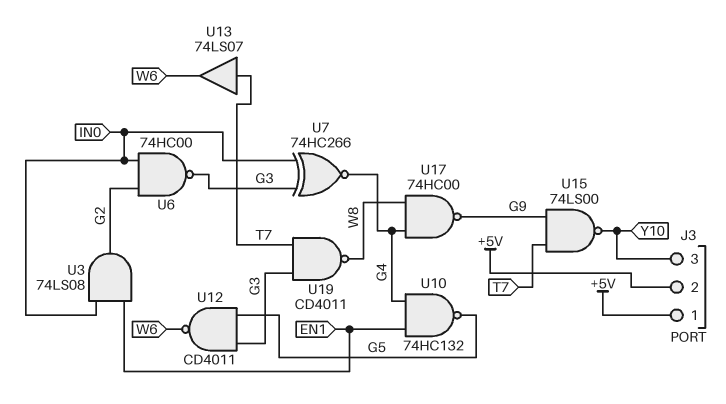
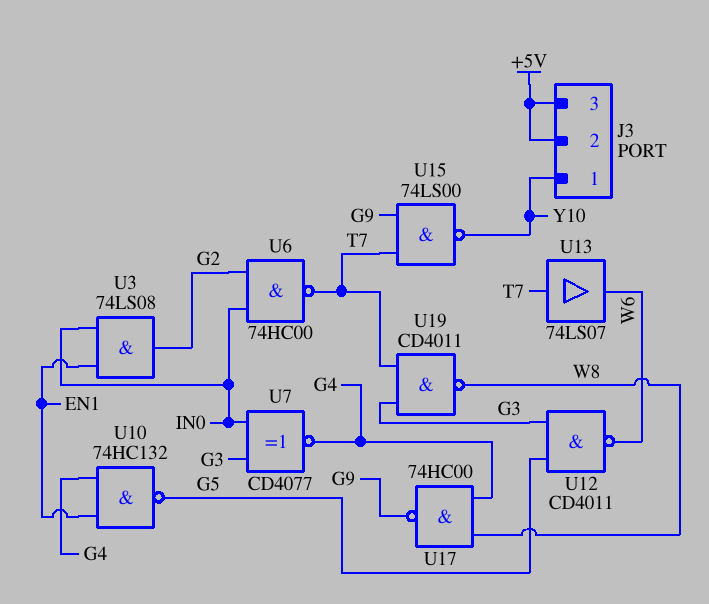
J3 pin 1: +5V -> Y10
J3 pin 3: Y10 -> +5V
U6: NAND 74HC00 (in G2, in IN0, out G3) -> NAND 74HC00 (in G2, in IN0, out T7)
U7: XNOR 74HC266 (in G3, in IN0, out G4) -> XNOR CD4077 (in G3, in IN0, out G4)

